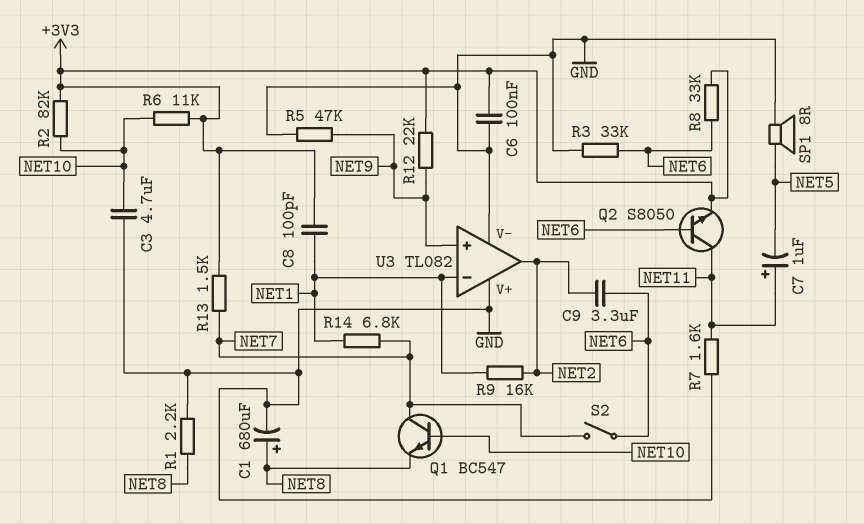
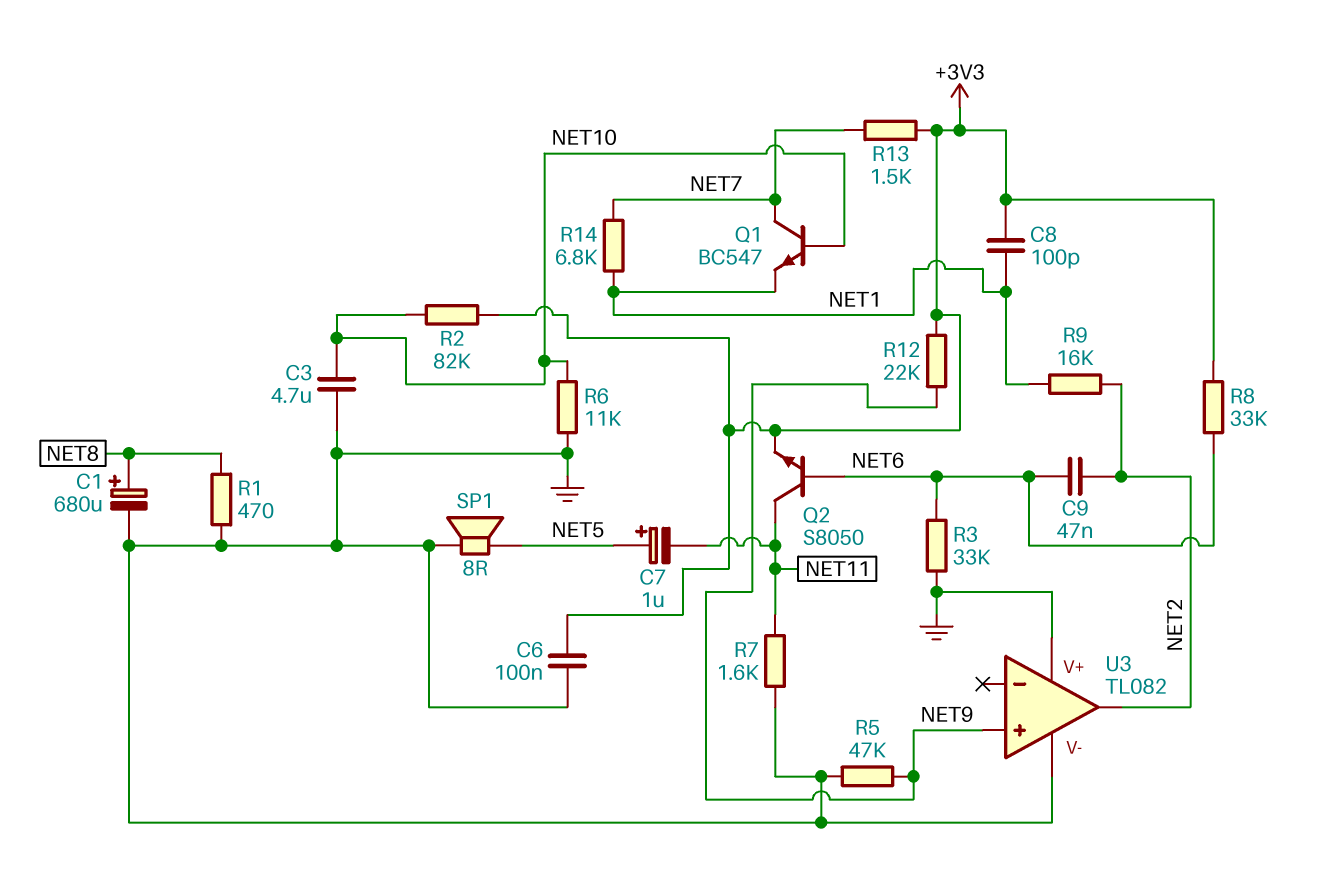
C7: 1uF (plus NET11, minus NET5) -> 1uF (plus NET5, minus NET11)
C9: 3.3uF (NET2, NET6) -> 47nF (NET2, NET6)
Q1: NPN BC547 (B NET10, C NET7, E NET8) -> NPN BC547 (B NET10, C NET7, E NET1)
R1: 2.2k (GND, NET8) -> 470 (GND, NET8)
R6: 11k (+3V3, NET10) -> 11k (GND, NET10)
S2: switch (NET6, NET7) -> none
U3 pin in-: NET1 -> none

